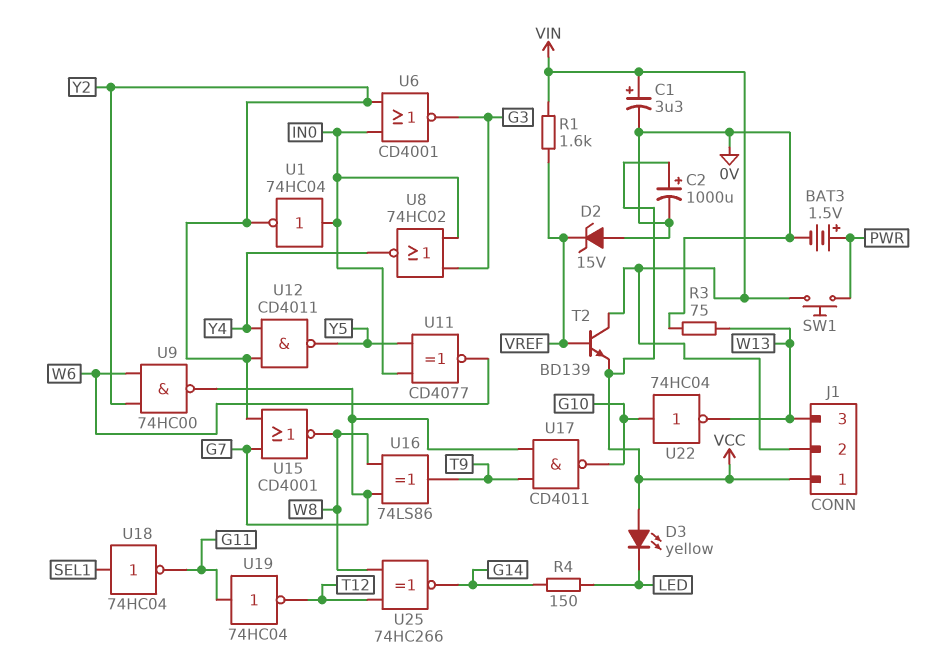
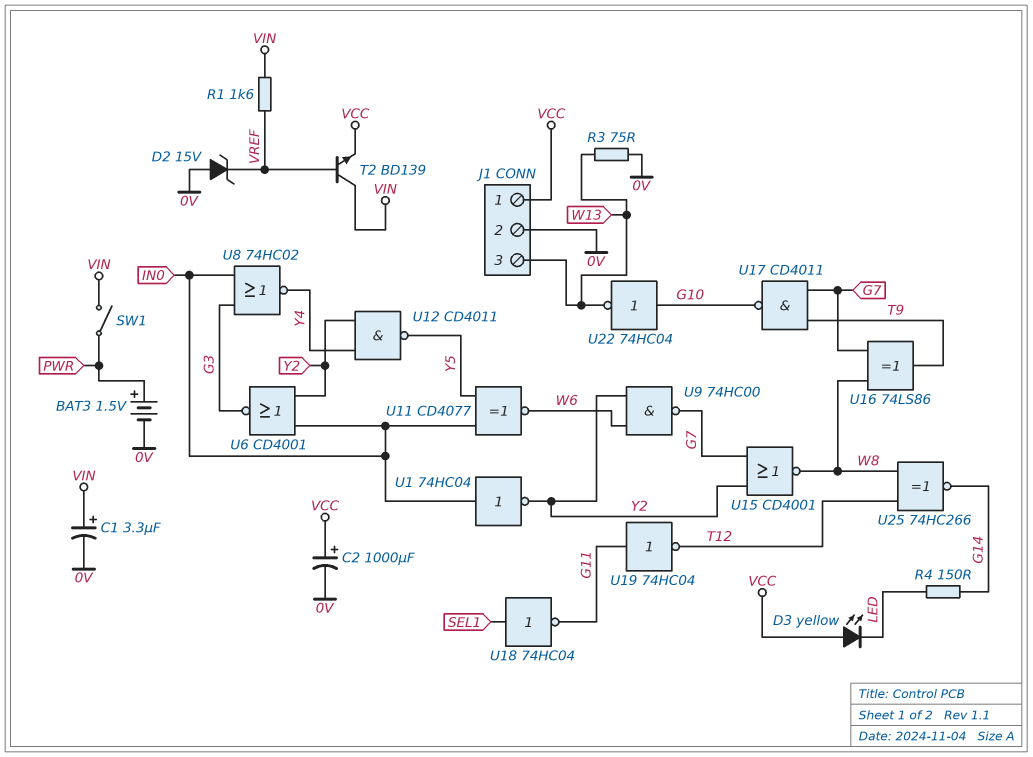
J1 pin 2: VIN -> 0V
SW1: button (PWR, VIN) -> switch (PWR, VIN)

